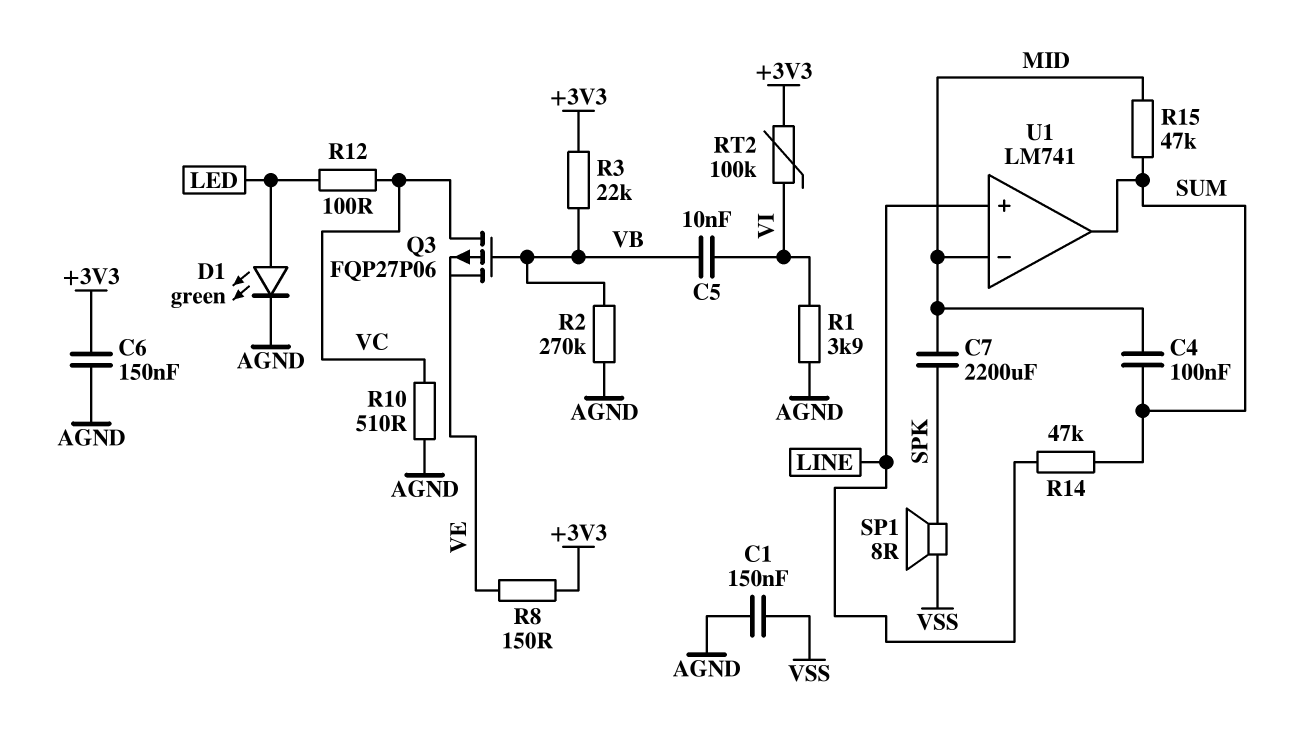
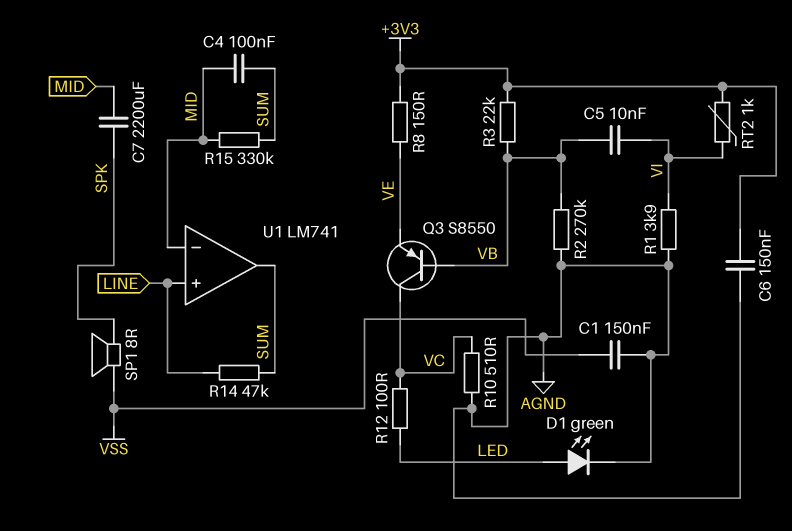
Q3: PMOS FQP27P06 (G VB, D VC, S VE) -> PNP S8550 (B VB, C VC, E VE)
R15: 47k (MID, SUM) -> 330k (MID, SUM)
RT2: 100k (+3V3, VI) -> 1k (+3V3, VI)

